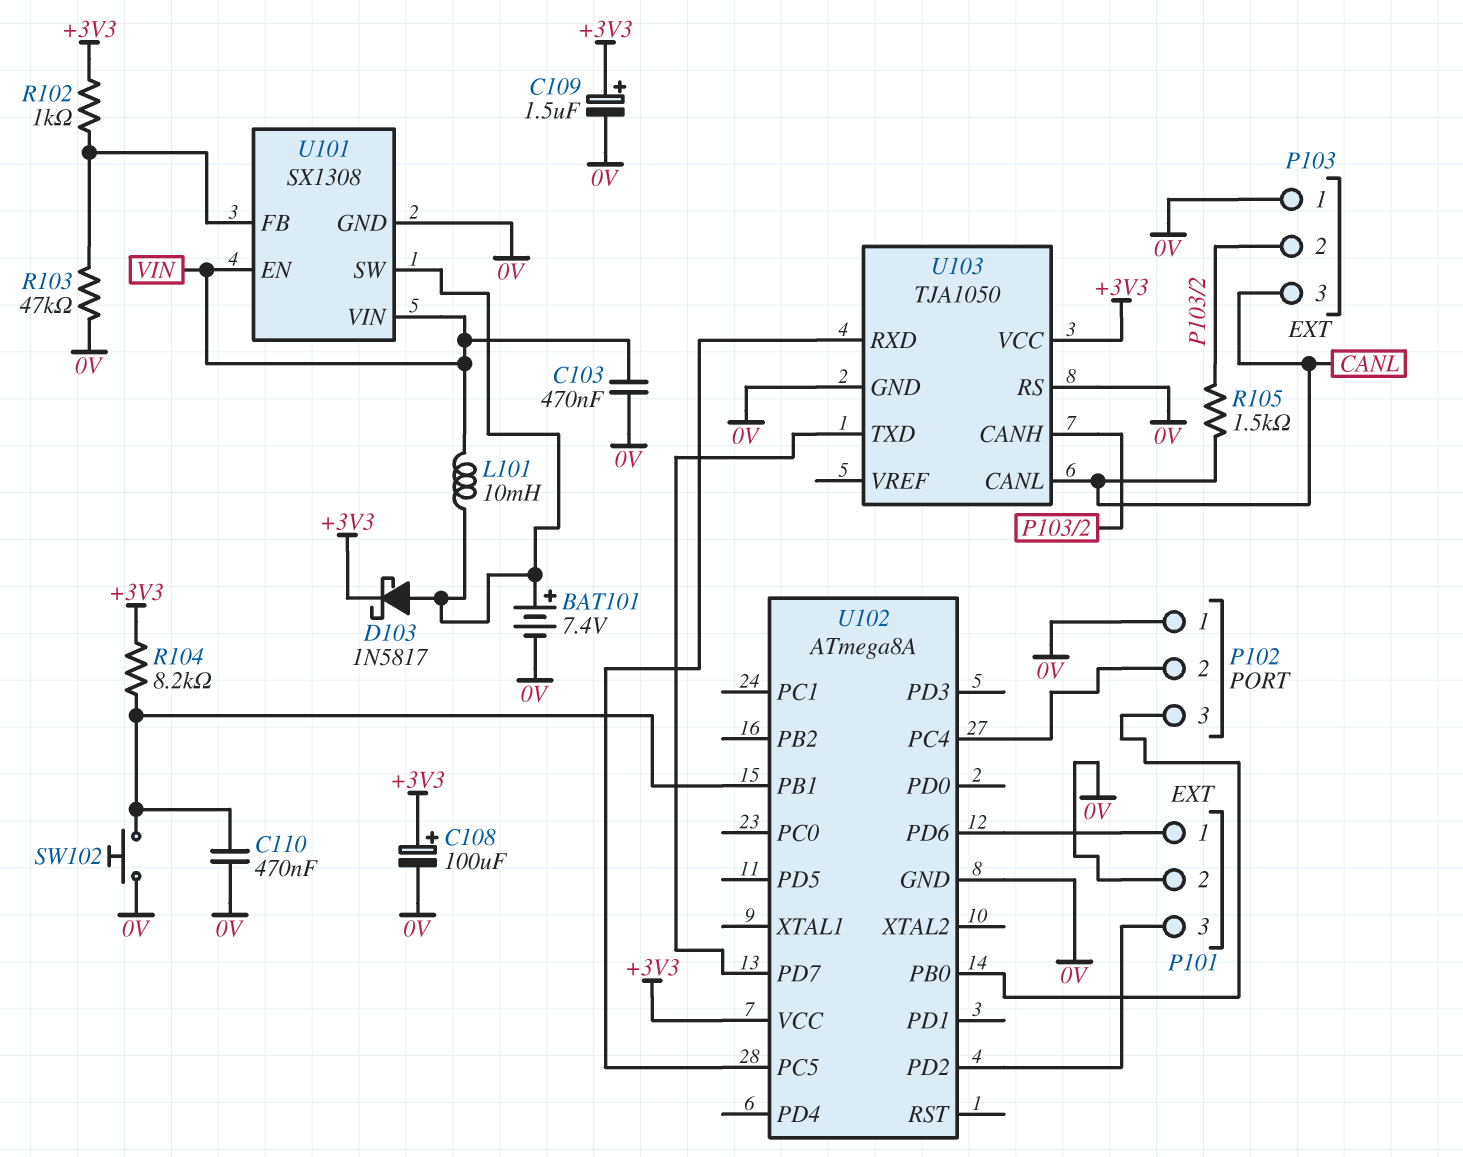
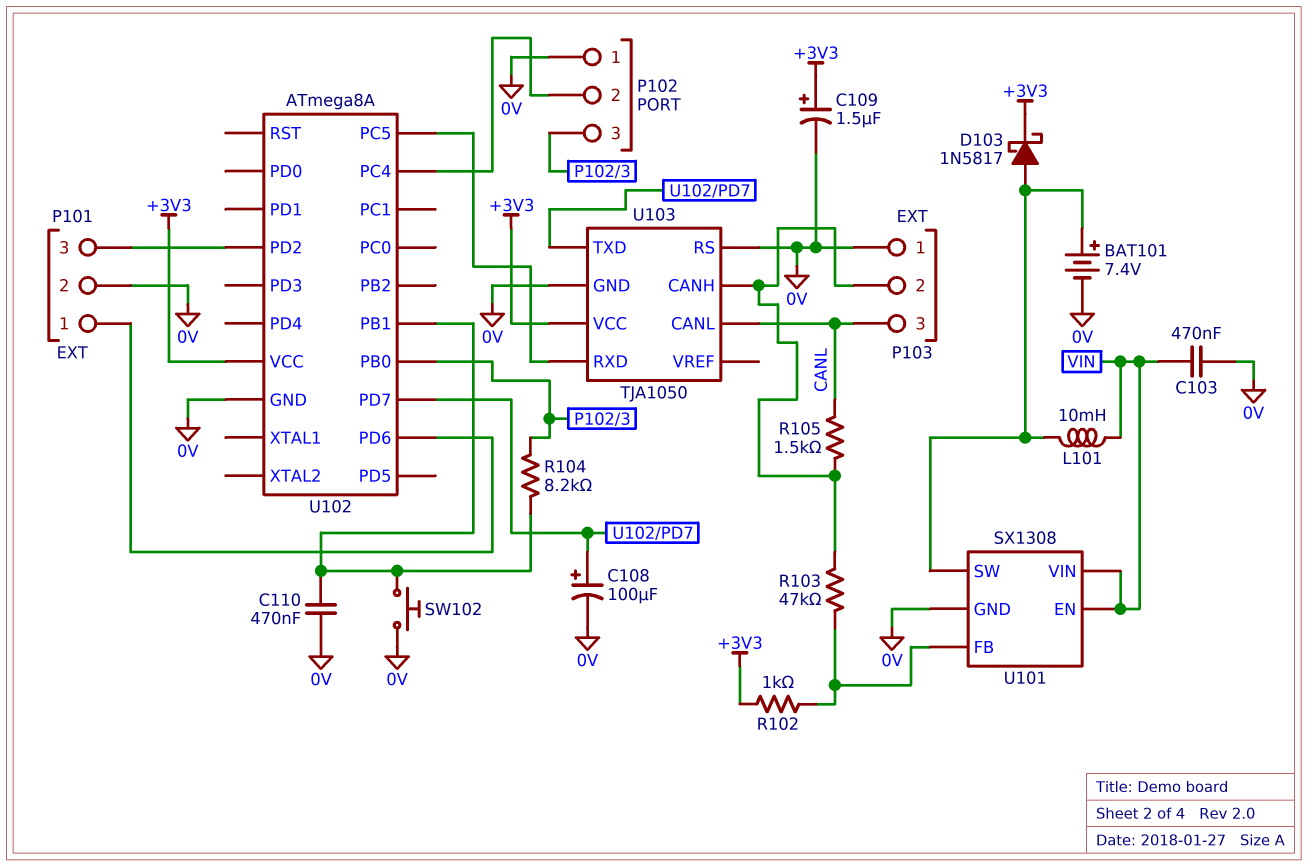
C108: 100uF (plus +3V3, minus 0V) -> 100uF (plus U102/PD7, minus 0V)
R103: 47k (0V, U101/FB) -> 47k (P103/2, U101/FB)
R104: 8.2k (+3V3, U102/PB1) -> 8.2k (P102/3, U102/PB1)

